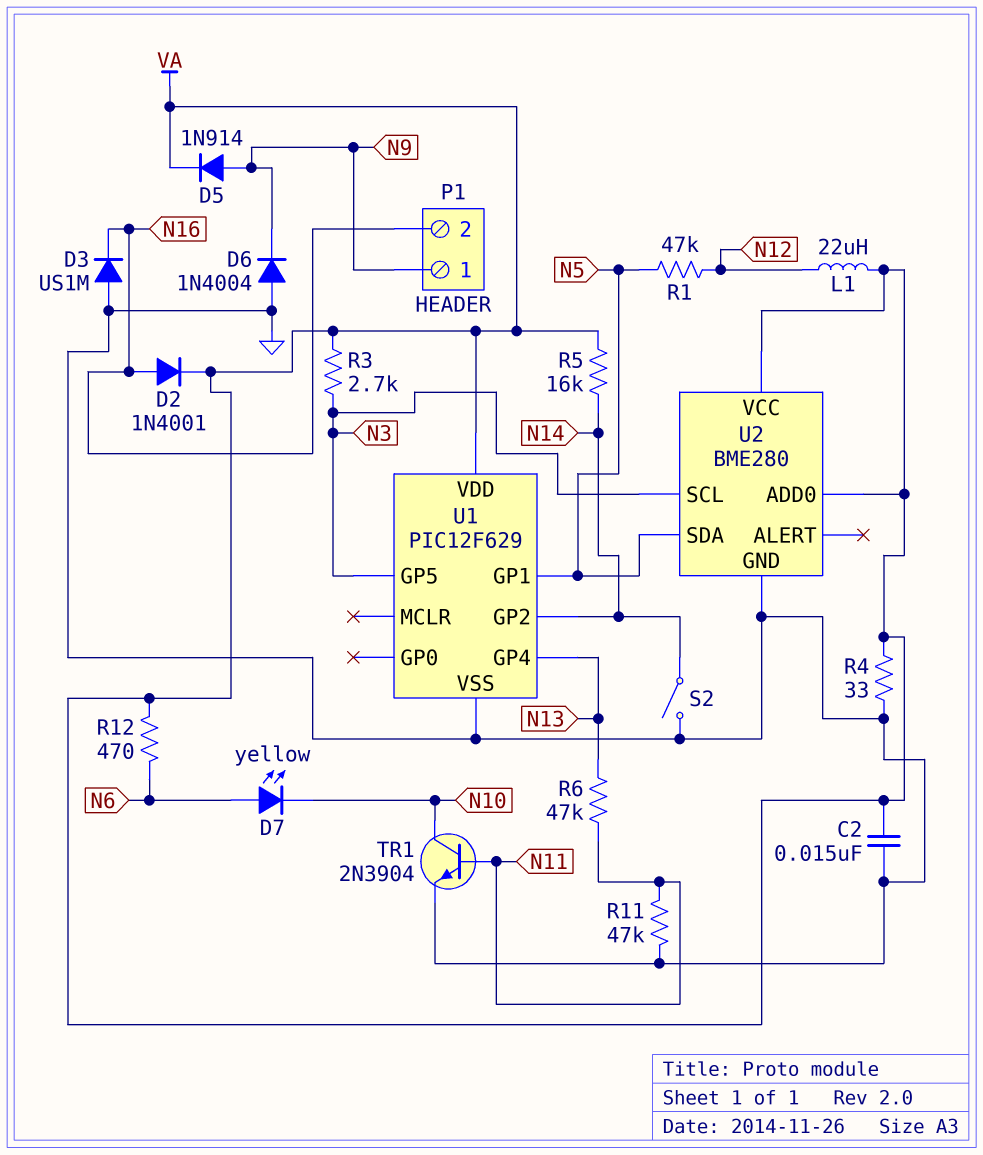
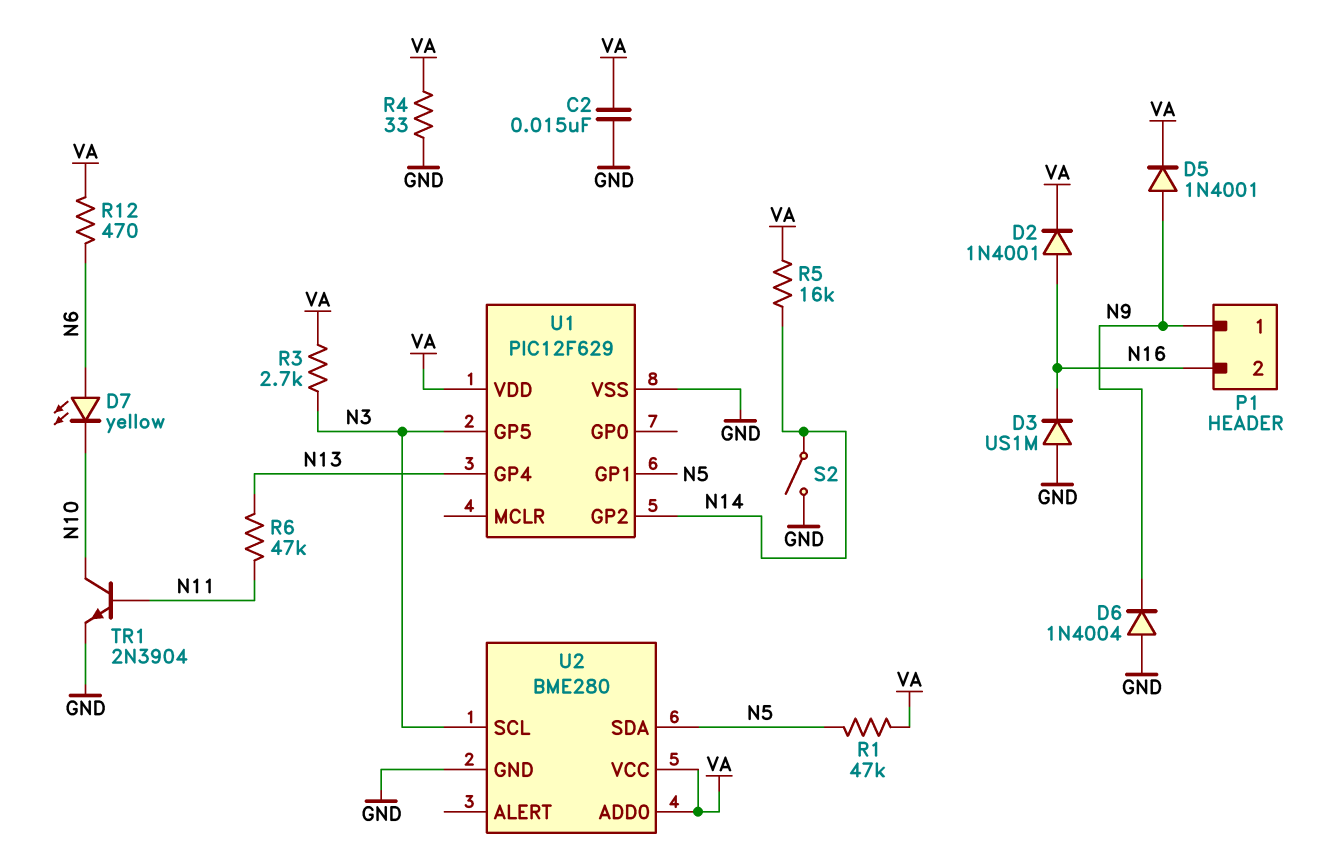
D5: diode 1N914 (A N9, K VA) -> diode 1N4001 (A N9, K VA)
L1: 22uH (N12, VA) -> none
R1: 47k (N5, N12) -> 47k (N5, VA)
R11: 47k (GND, N11) -> none

